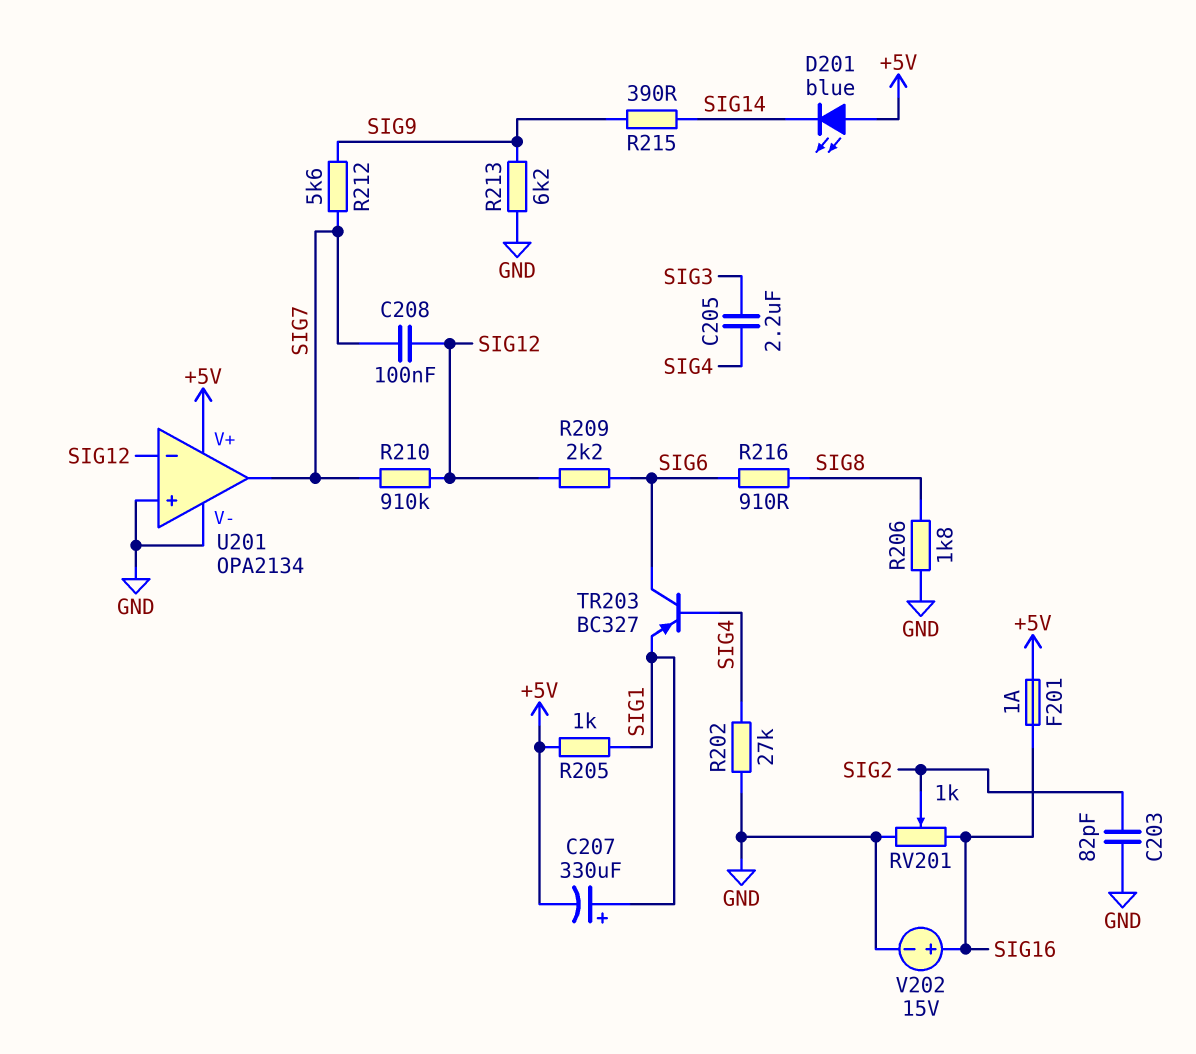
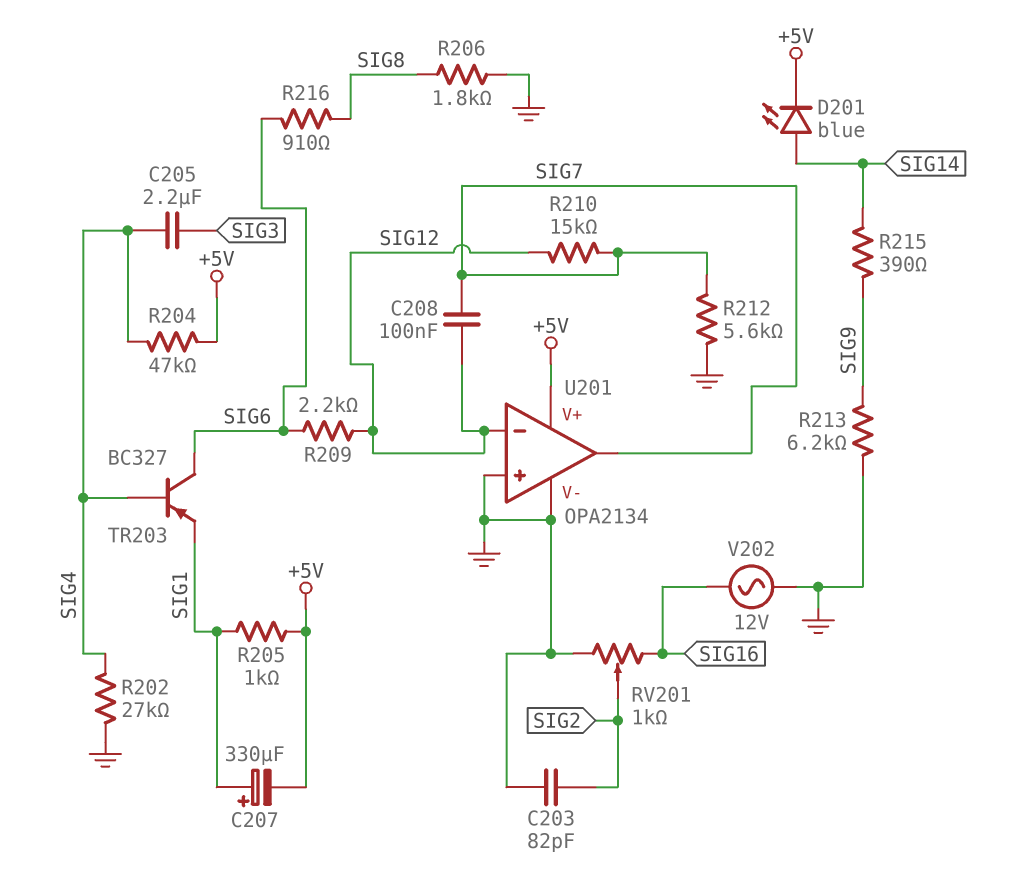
D201: LED blue (A +5V, K SIG14) -> LED blue (A SIG14, K +5V)
F201: 1A (+5V, SIG16) -> none
R204: none -> 47k (+5V, SIG4)
R210: 910k (SIG7, SIG12) -> 15k (SIG7, SIG12)
R212: 5.6k (SIG7, SIG9) -> 5.6k (GND, SIG7)
V202: 15V (plus SIG16, minus GND) -> AC 12V (GND, SIG16)

